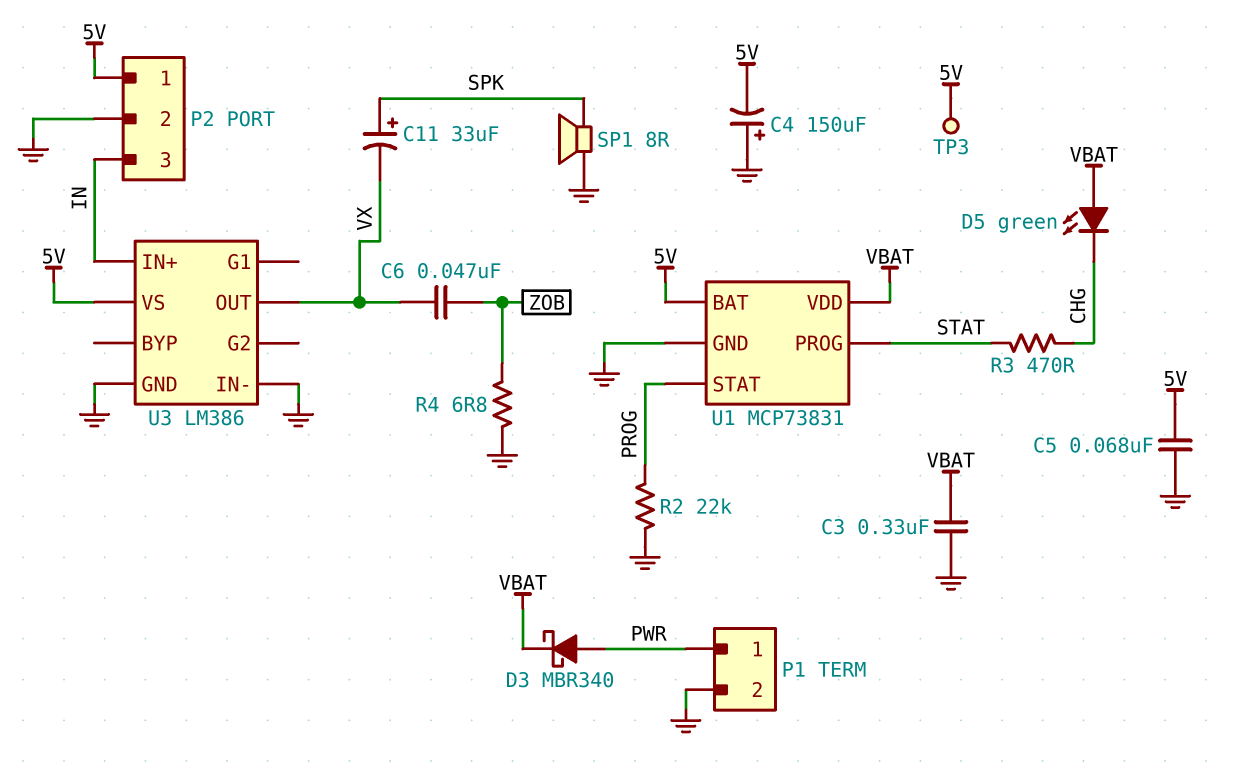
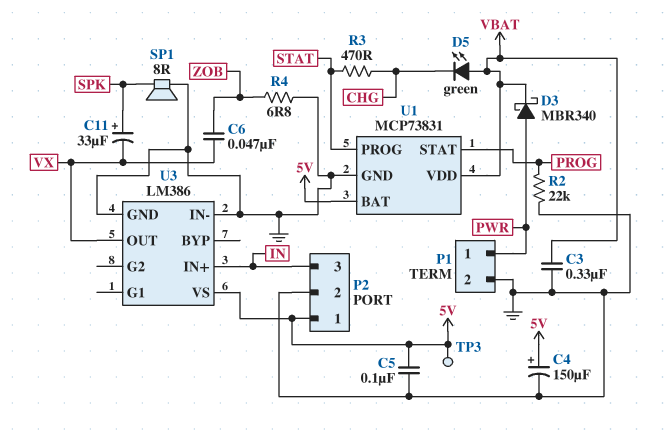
C4: 150uF (plus GND, minus 5V) -> 150uF (plus 5V, minus GND)
C5: 68nF (5V, GND) -> 100nF (5V, GND)

